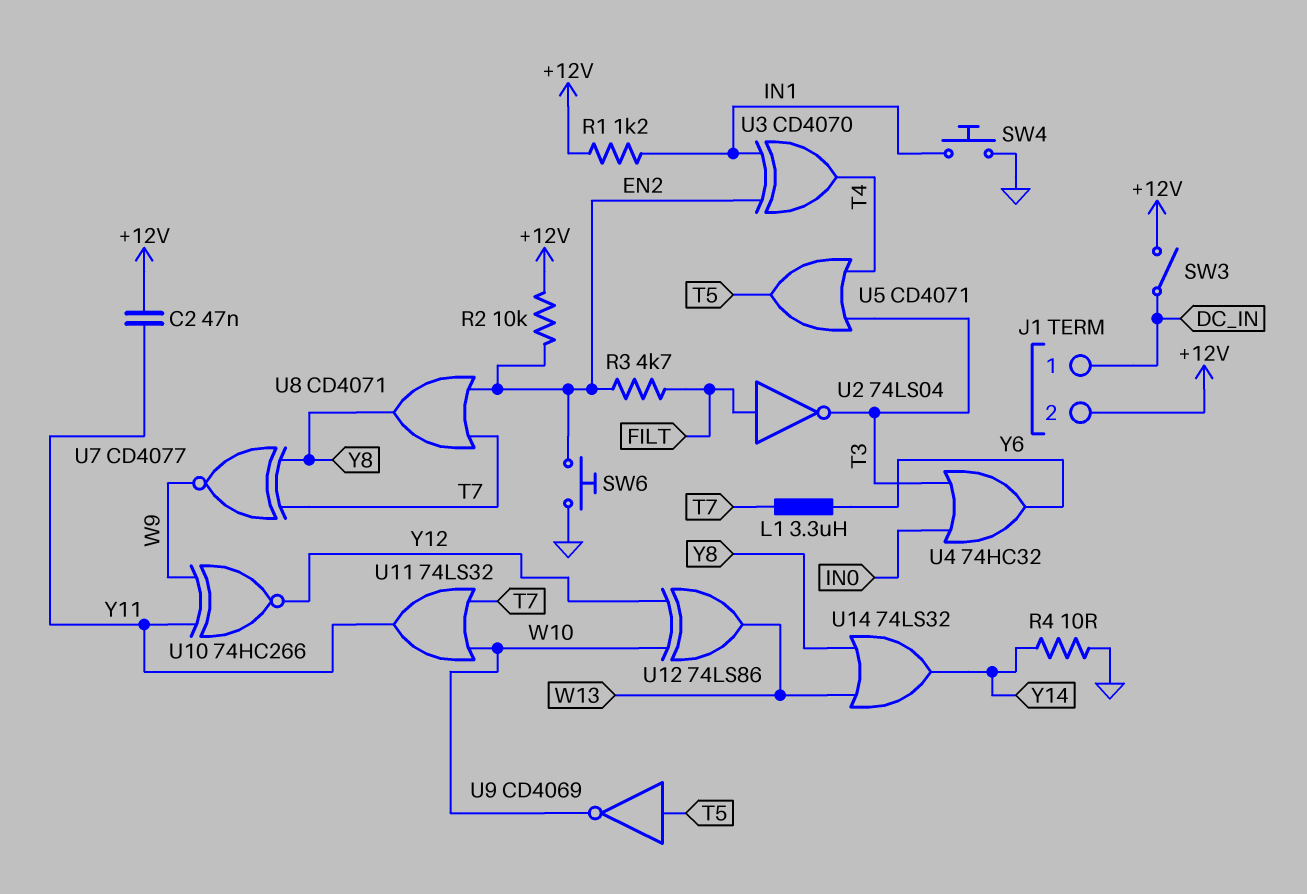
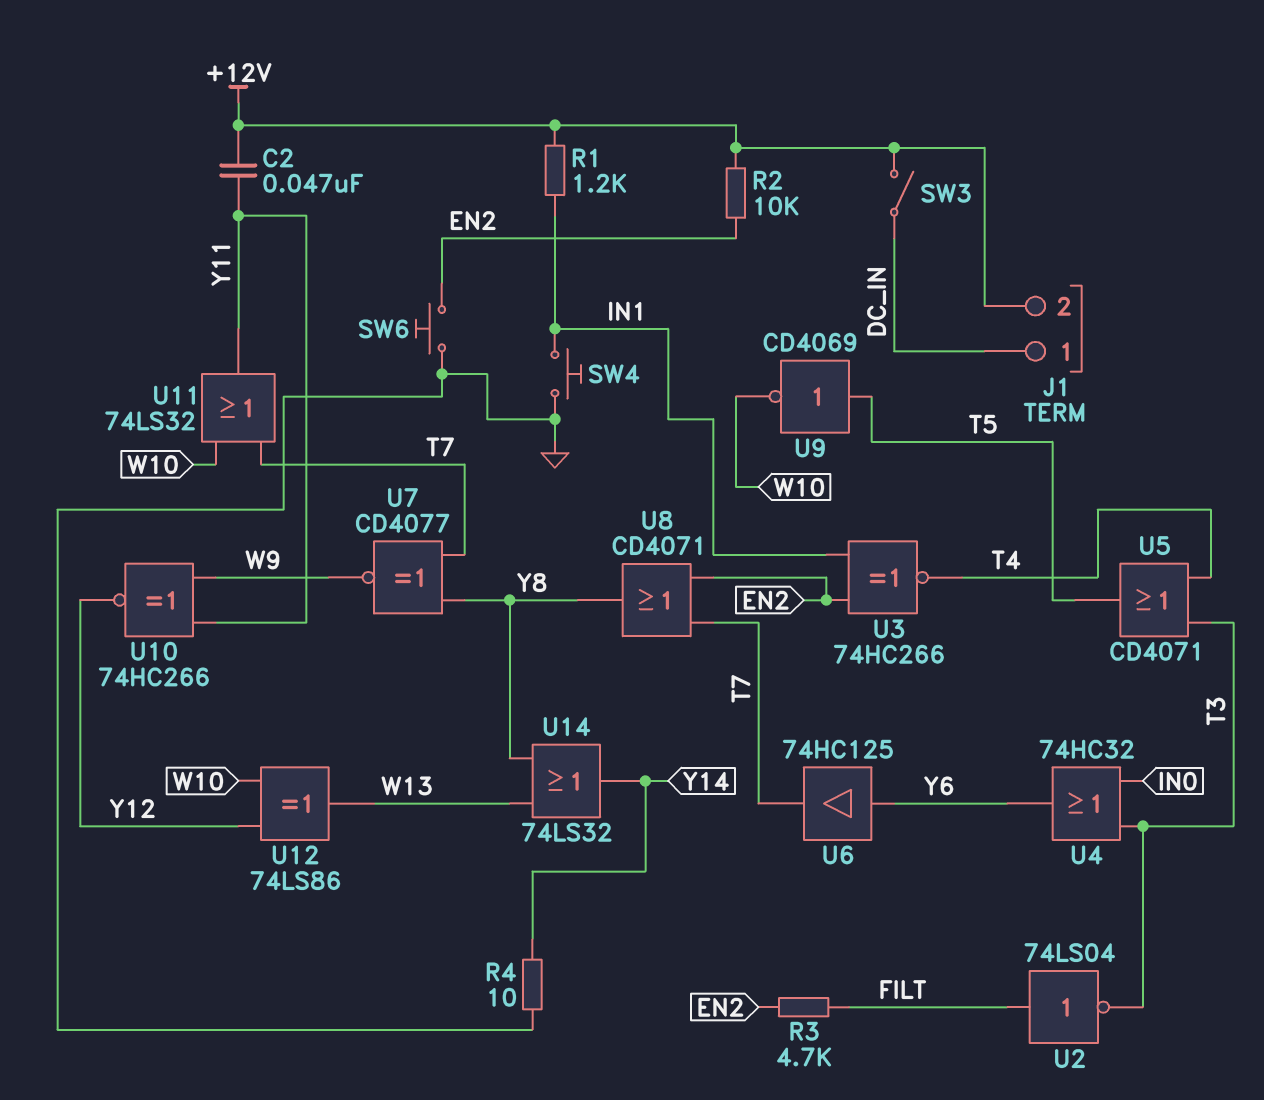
L1: 3.3uH (T7, Y6) -> none
U3: XOR CD4070 (in EN2, in IN1, out T4) -> XNOR 74HC266 (in EN2, in IN1, out T4)
U6: none -> buffer 74HC125 (in Y6, out T7)

